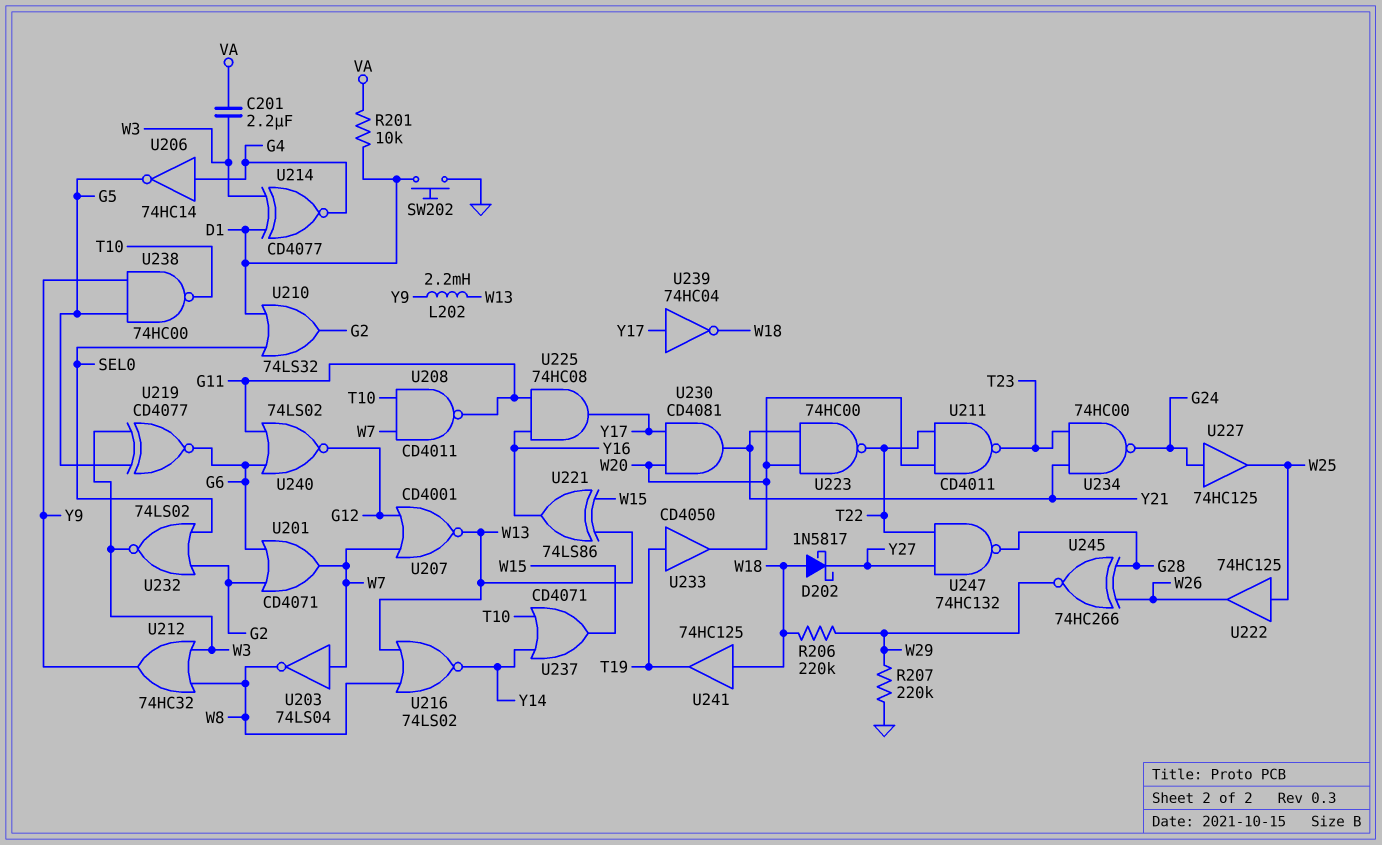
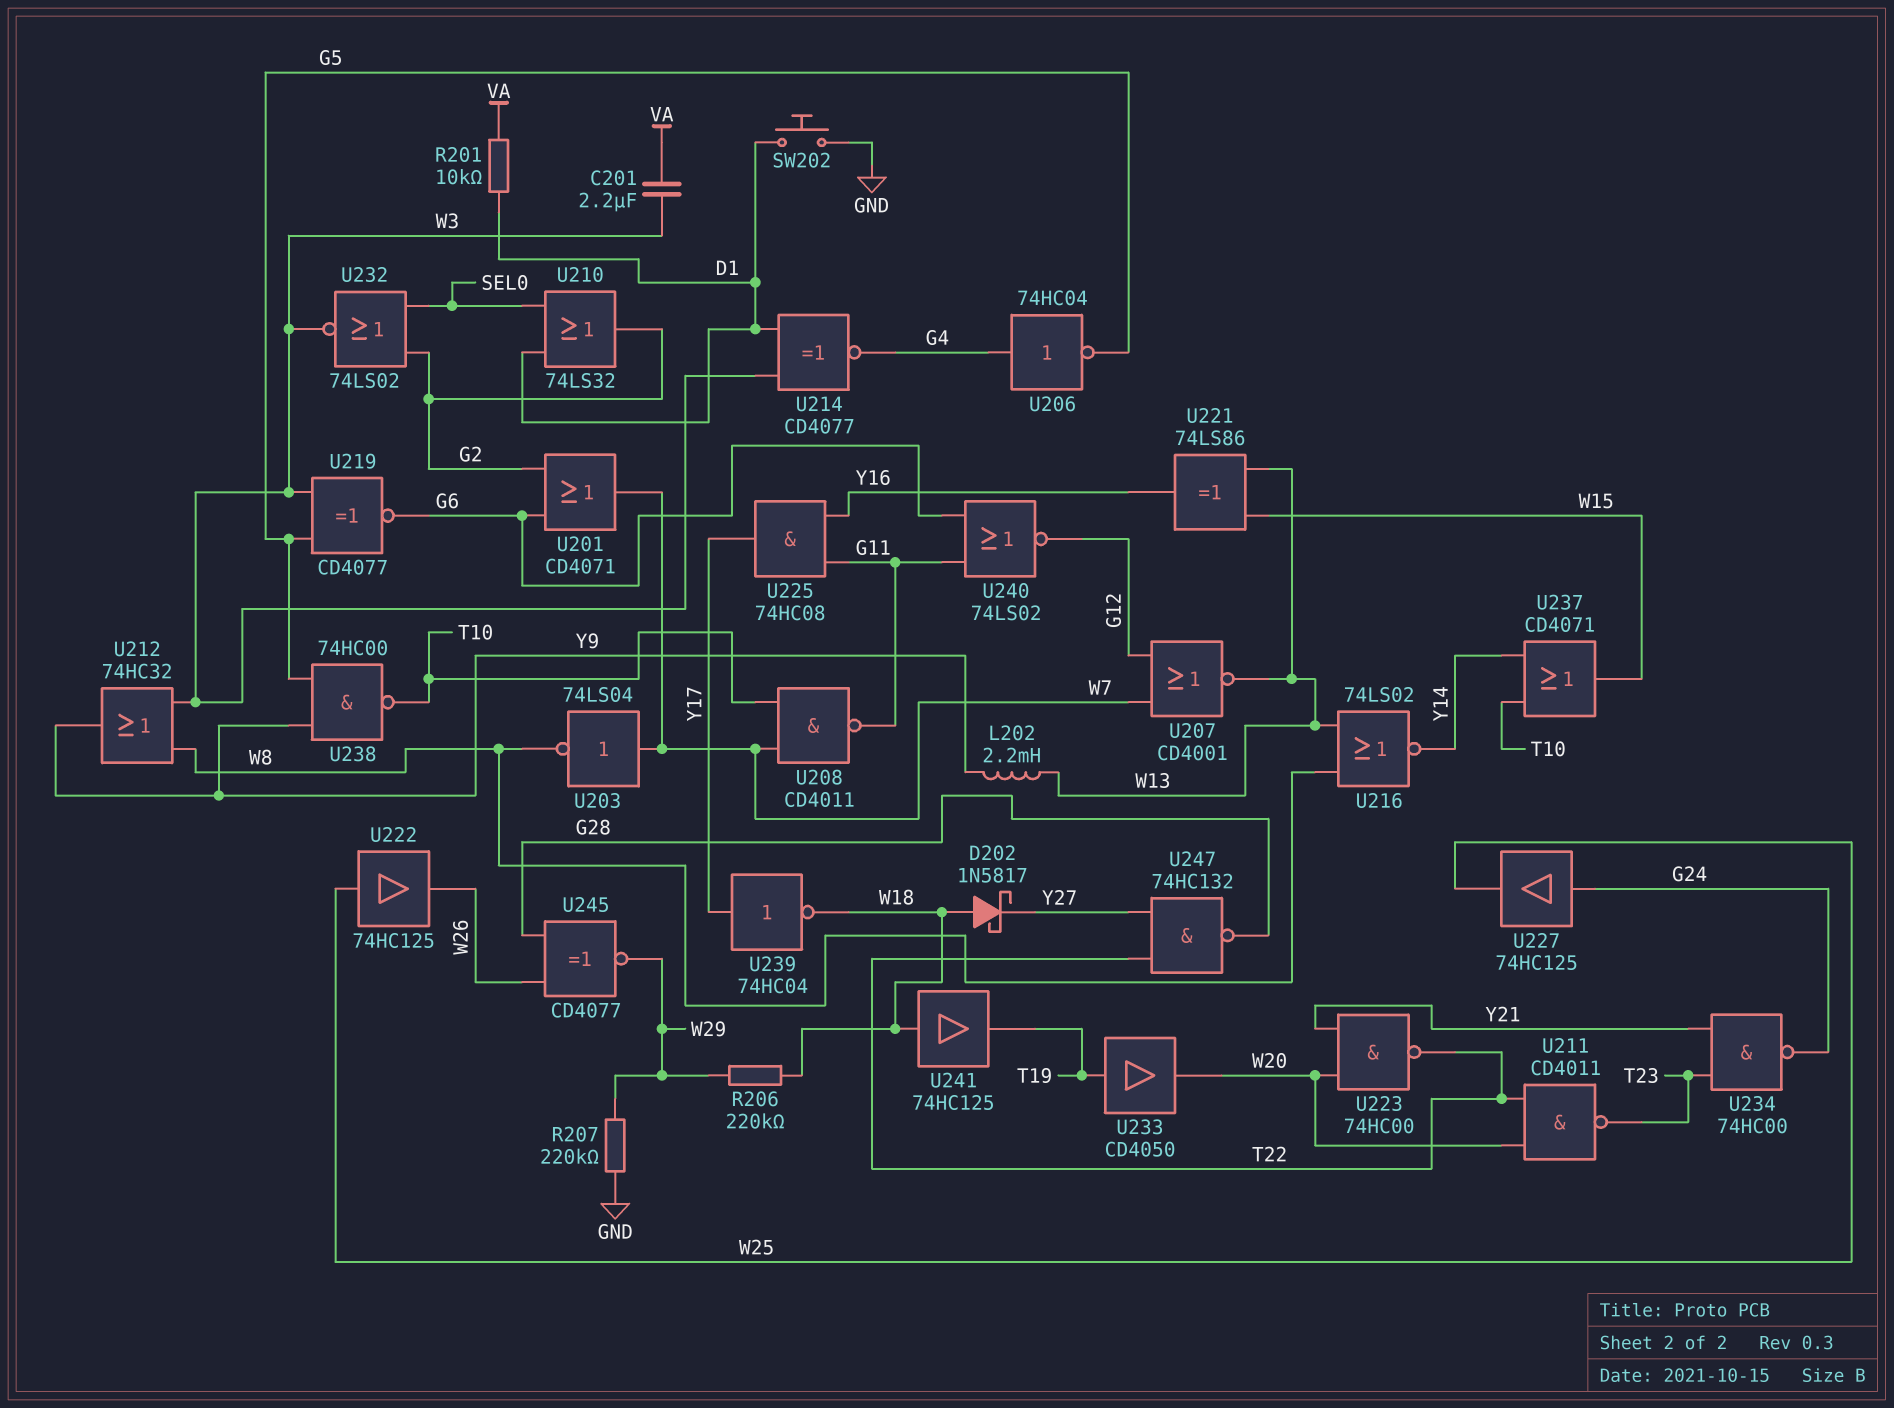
U206: NOT 74HC14 (in G4, out G5) -> NOT 74HC04 (in G4, out G5)
U230: AND CD4081 (in W20, in Y17, out Y21) -> none
U245: XNOR 74HC266 (in G28, in W26, out W29) -> XNOR CD4077 (in G28, in W26, out W29)

